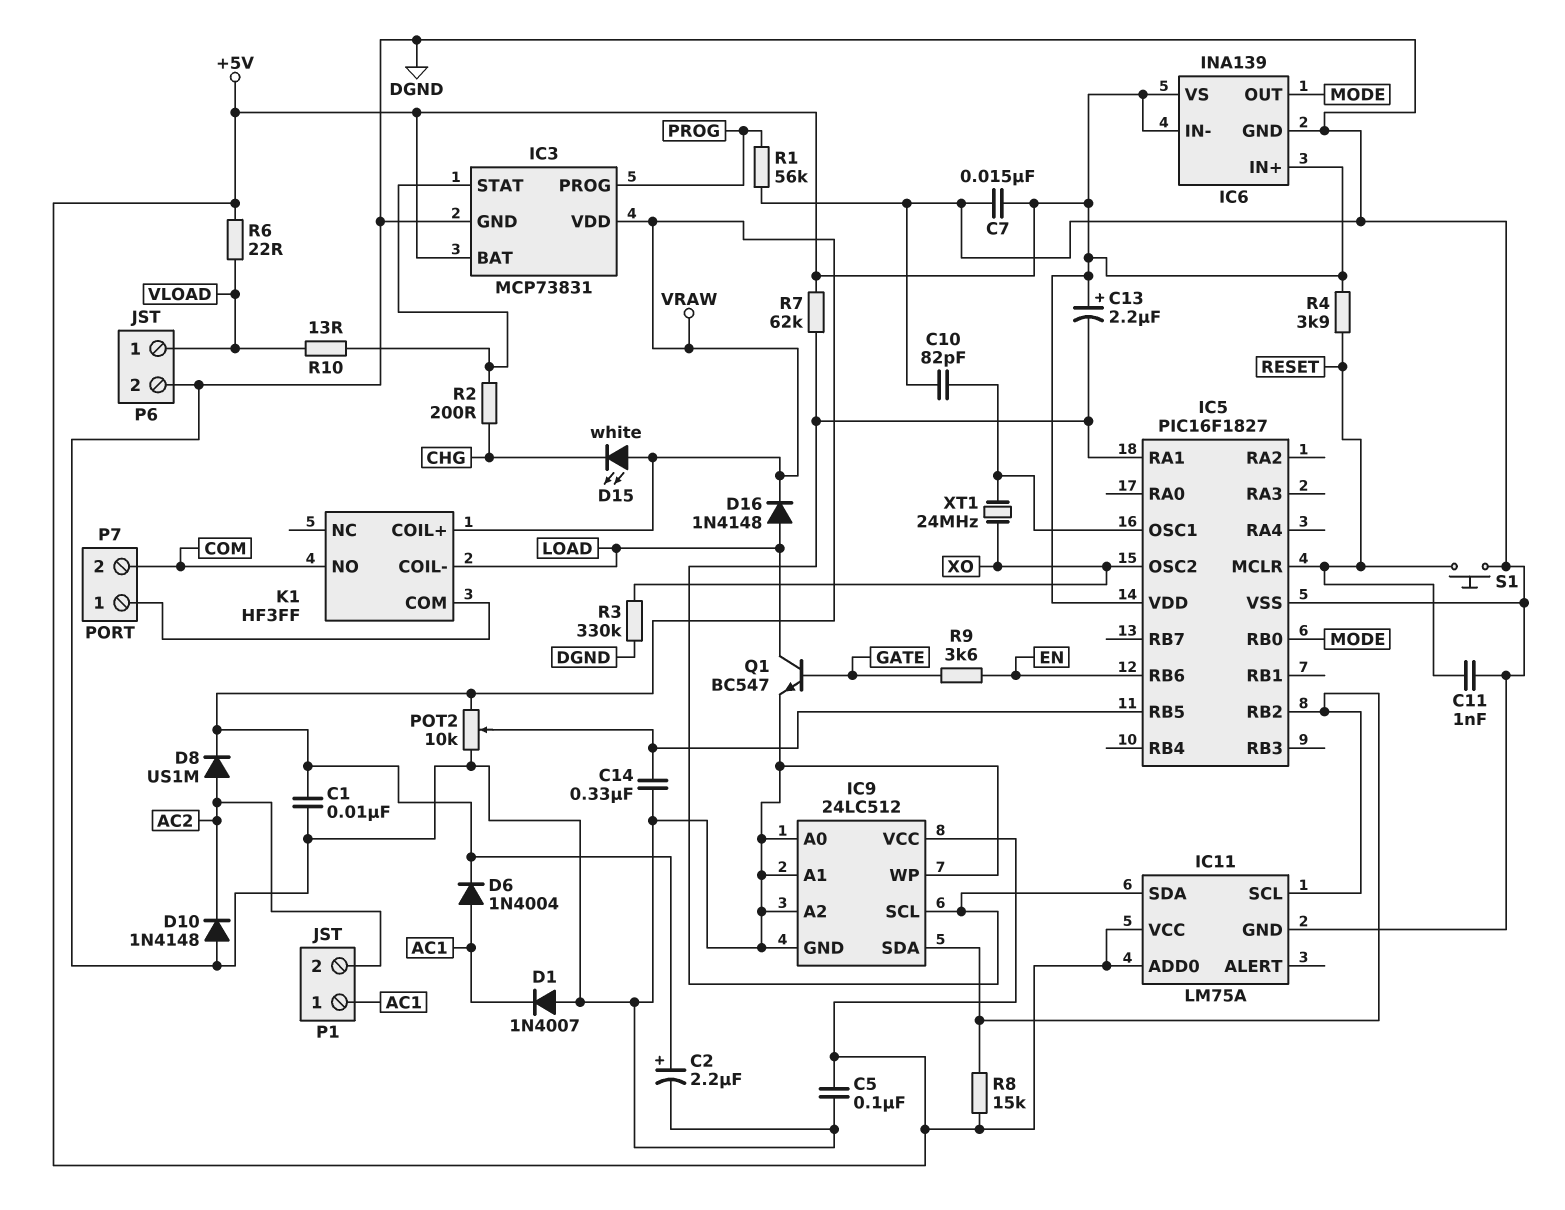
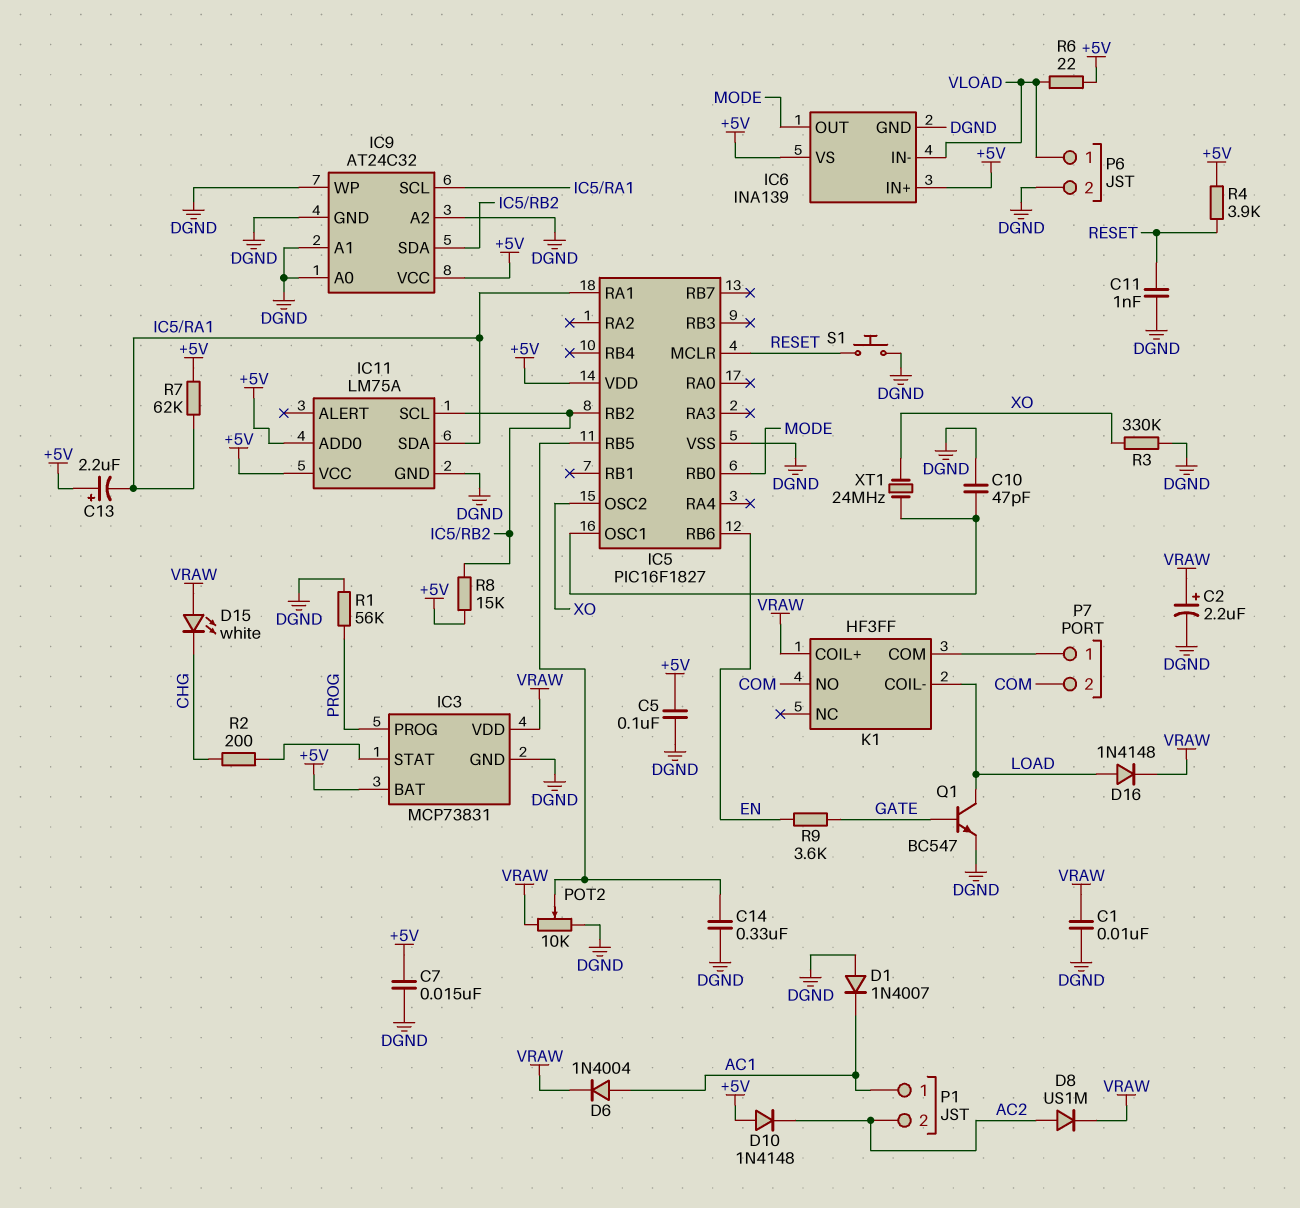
C10: 82pF (DGND, IC5/OSC1) -> 47pF (DGND, IC5/OSC1)
D10: diode 1N4148 (A DGND, K AC2) -> diode 1N4148 (A +5V, K AC2)
IC6 pin IN-: +5V -> VLOAD
IC9: 24LC512 -> AT24C32
R10: 13 (IC3/STAT, VLOAD) -> none

